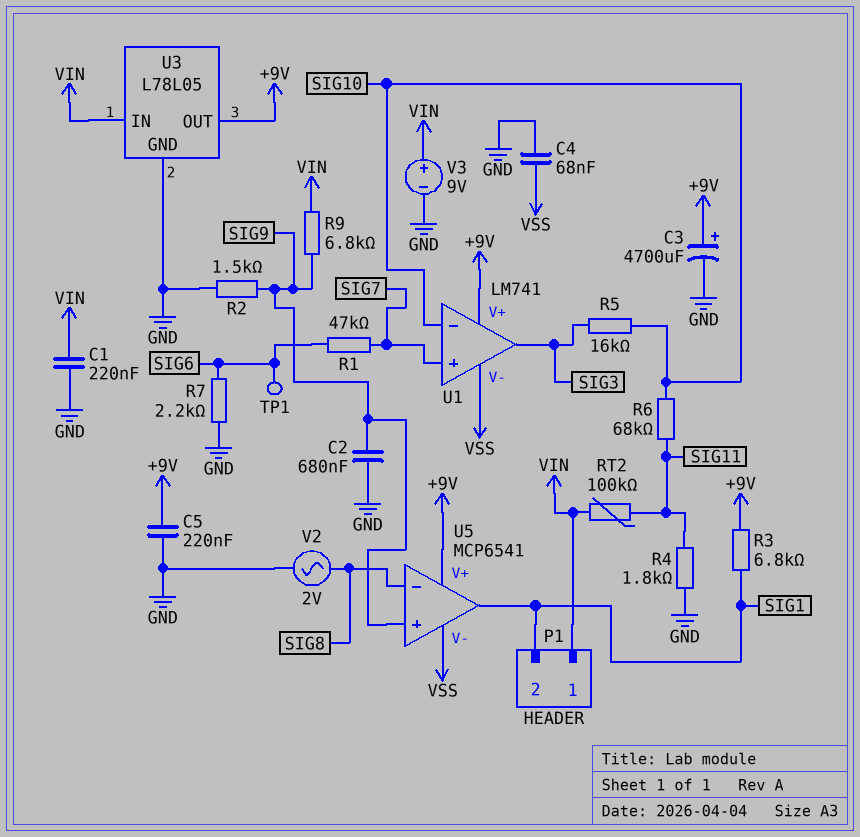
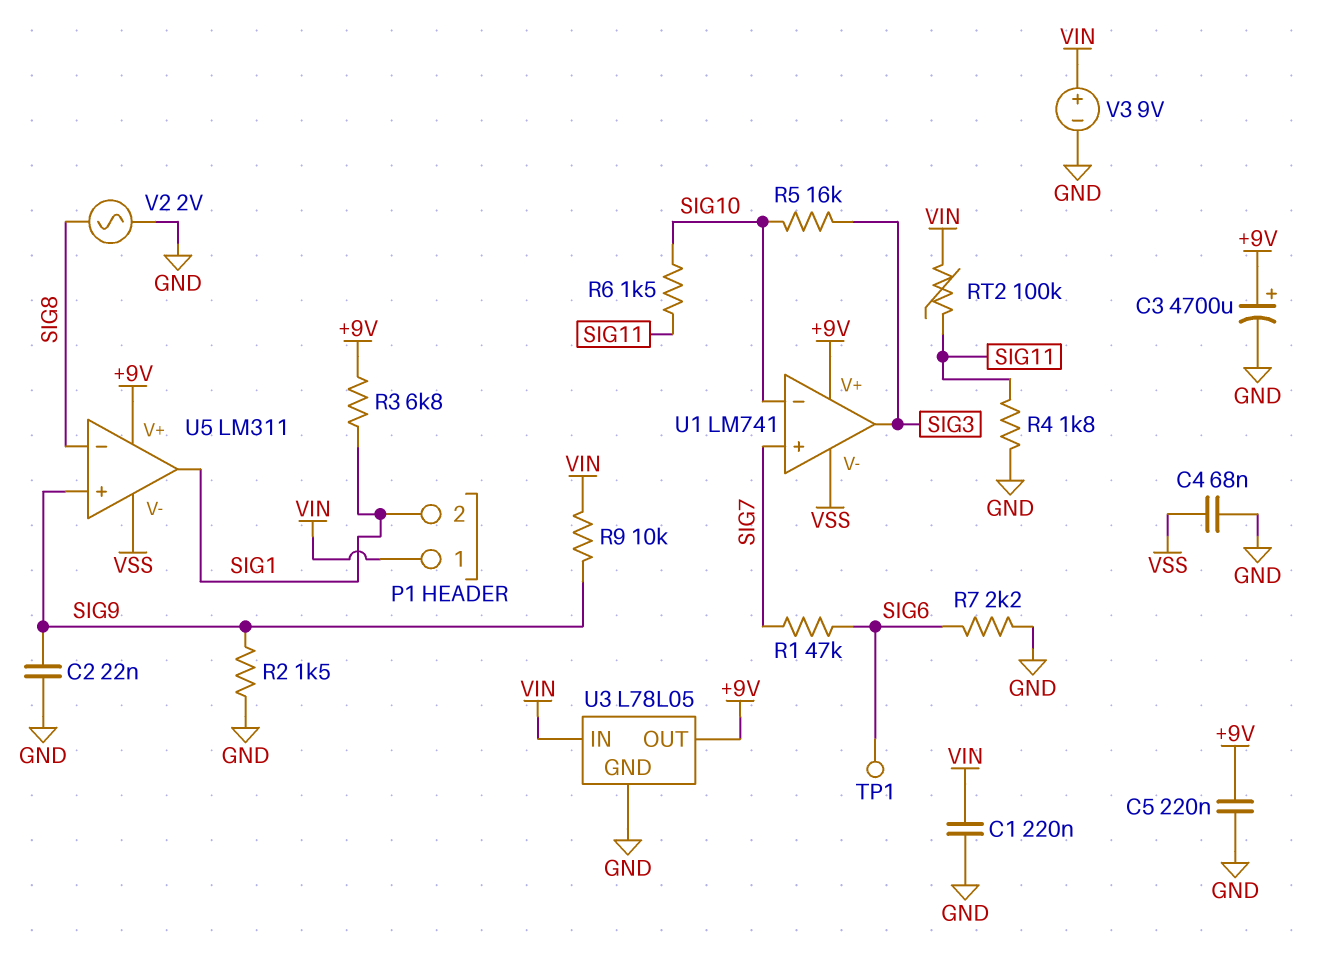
C2: 680nF (GND, SIG9) -> 22nF (GND, SIG9)
R6: 68k (SIG10, SIG11) -> 1.5k (SIG10, SIG11)
R9: 6.8k (SIG9, VIN) -> 10k (SIG9, VIN)
U5: MCP6541 -> LM311

